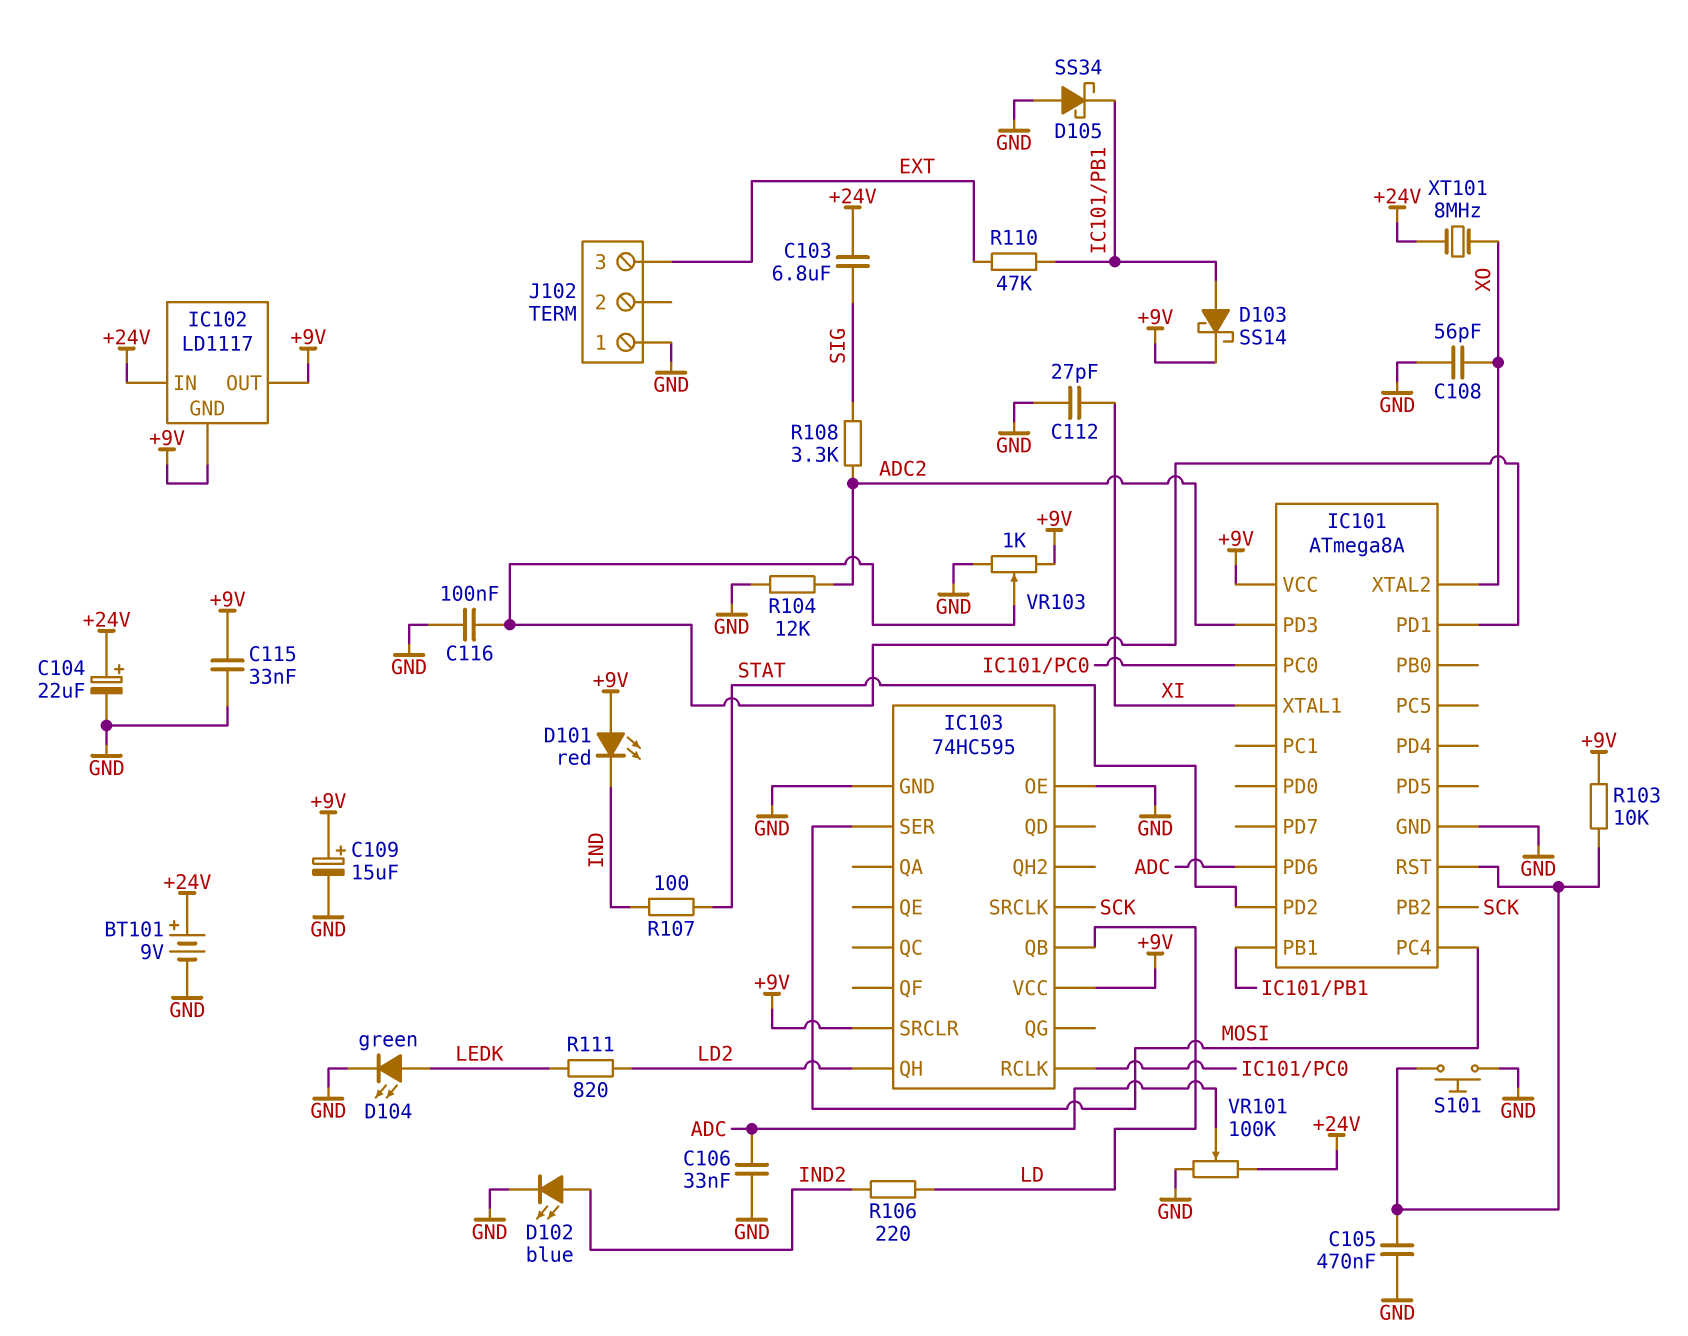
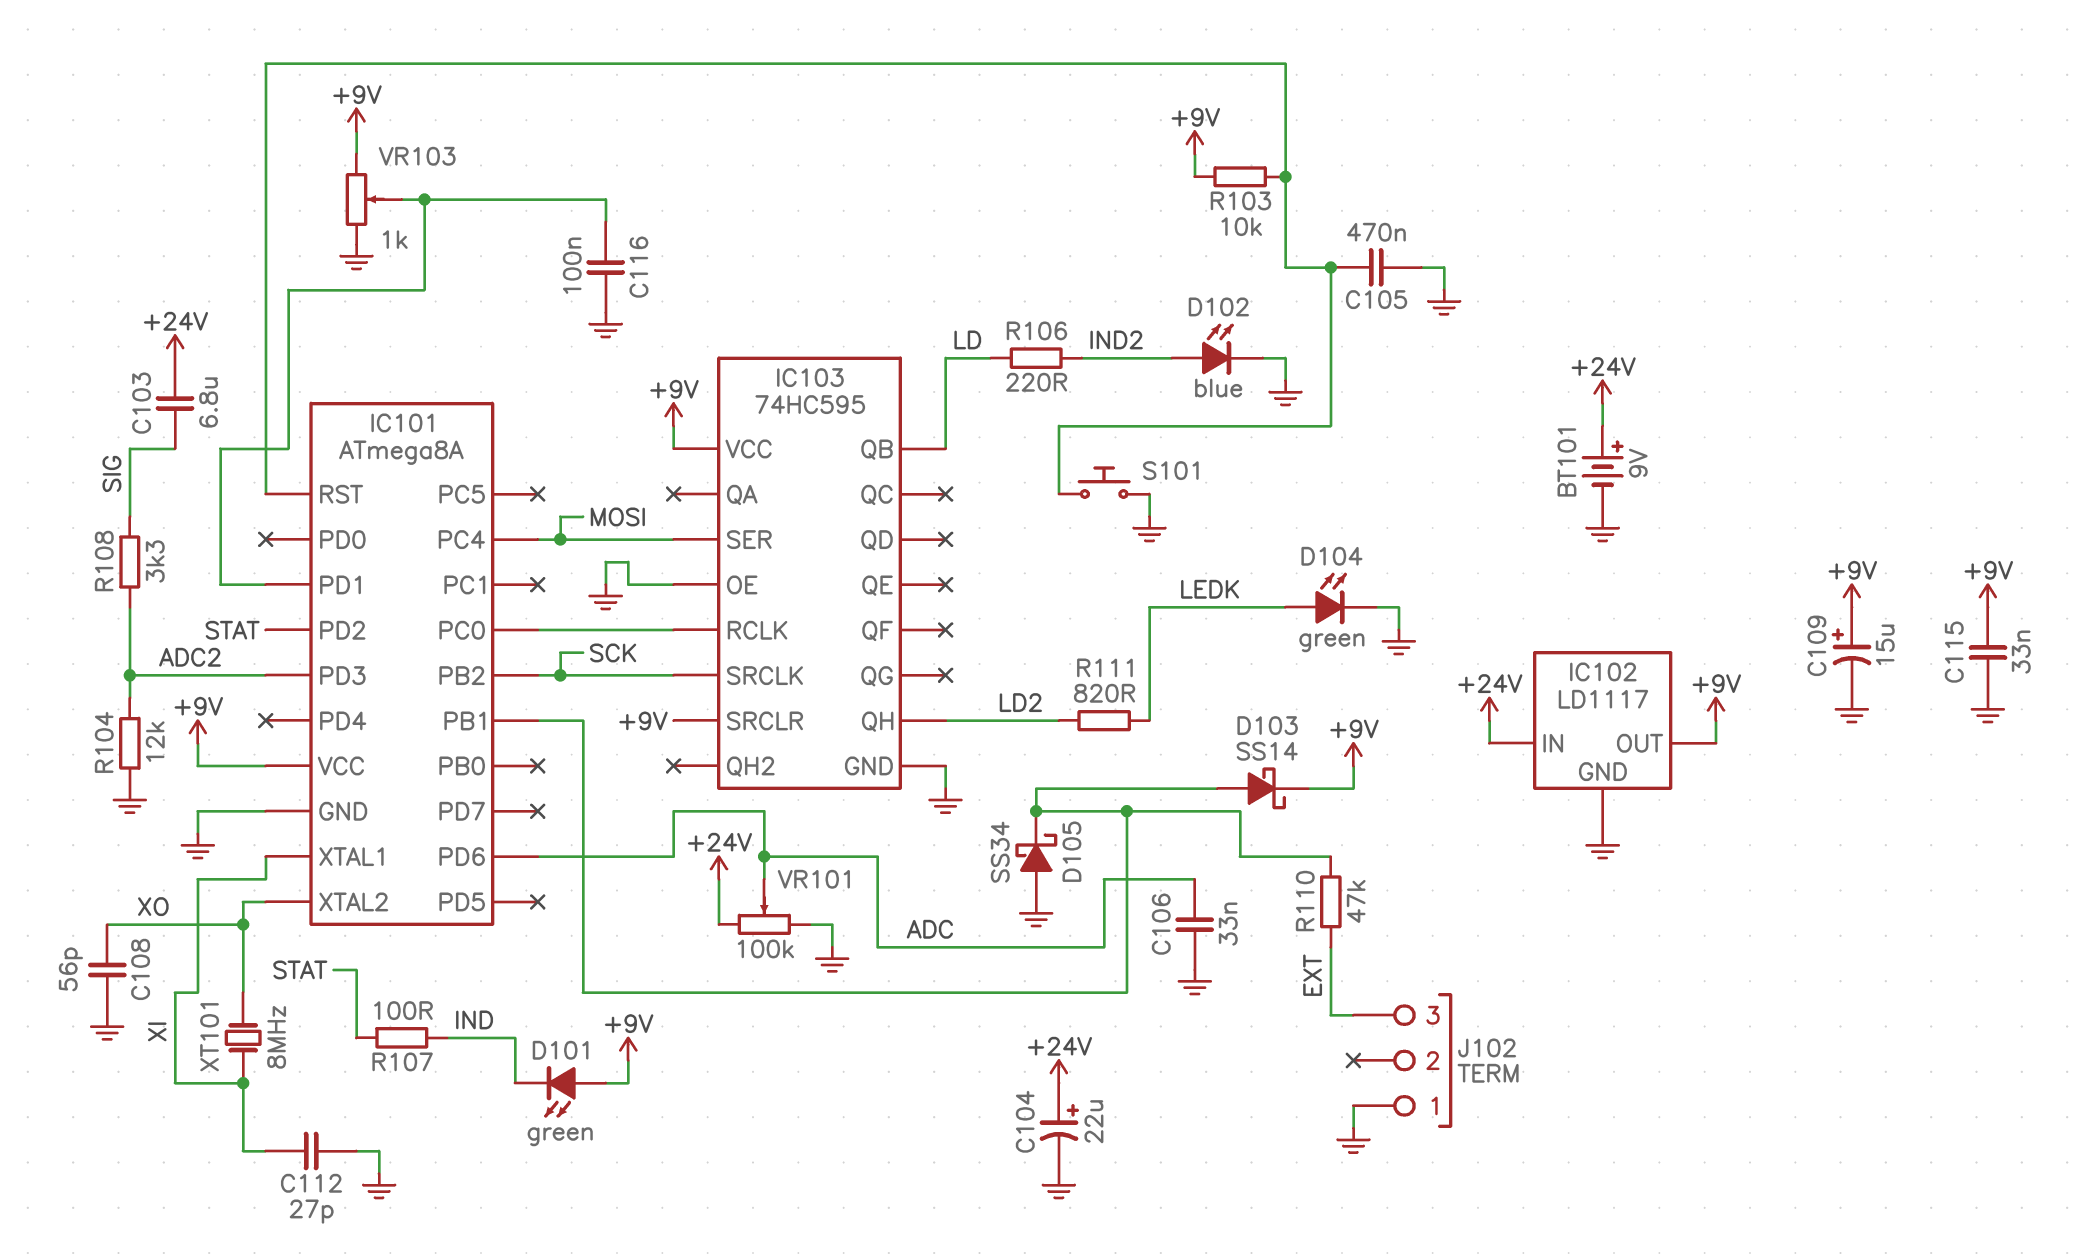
D101: LED red (A +9V, K IND) -> LED green (A +9V, K IND)
IC102 pin GND: +9V -> GND
XT101: 8MHz (+24V, XO) -> 8MHz (XI, XO)

